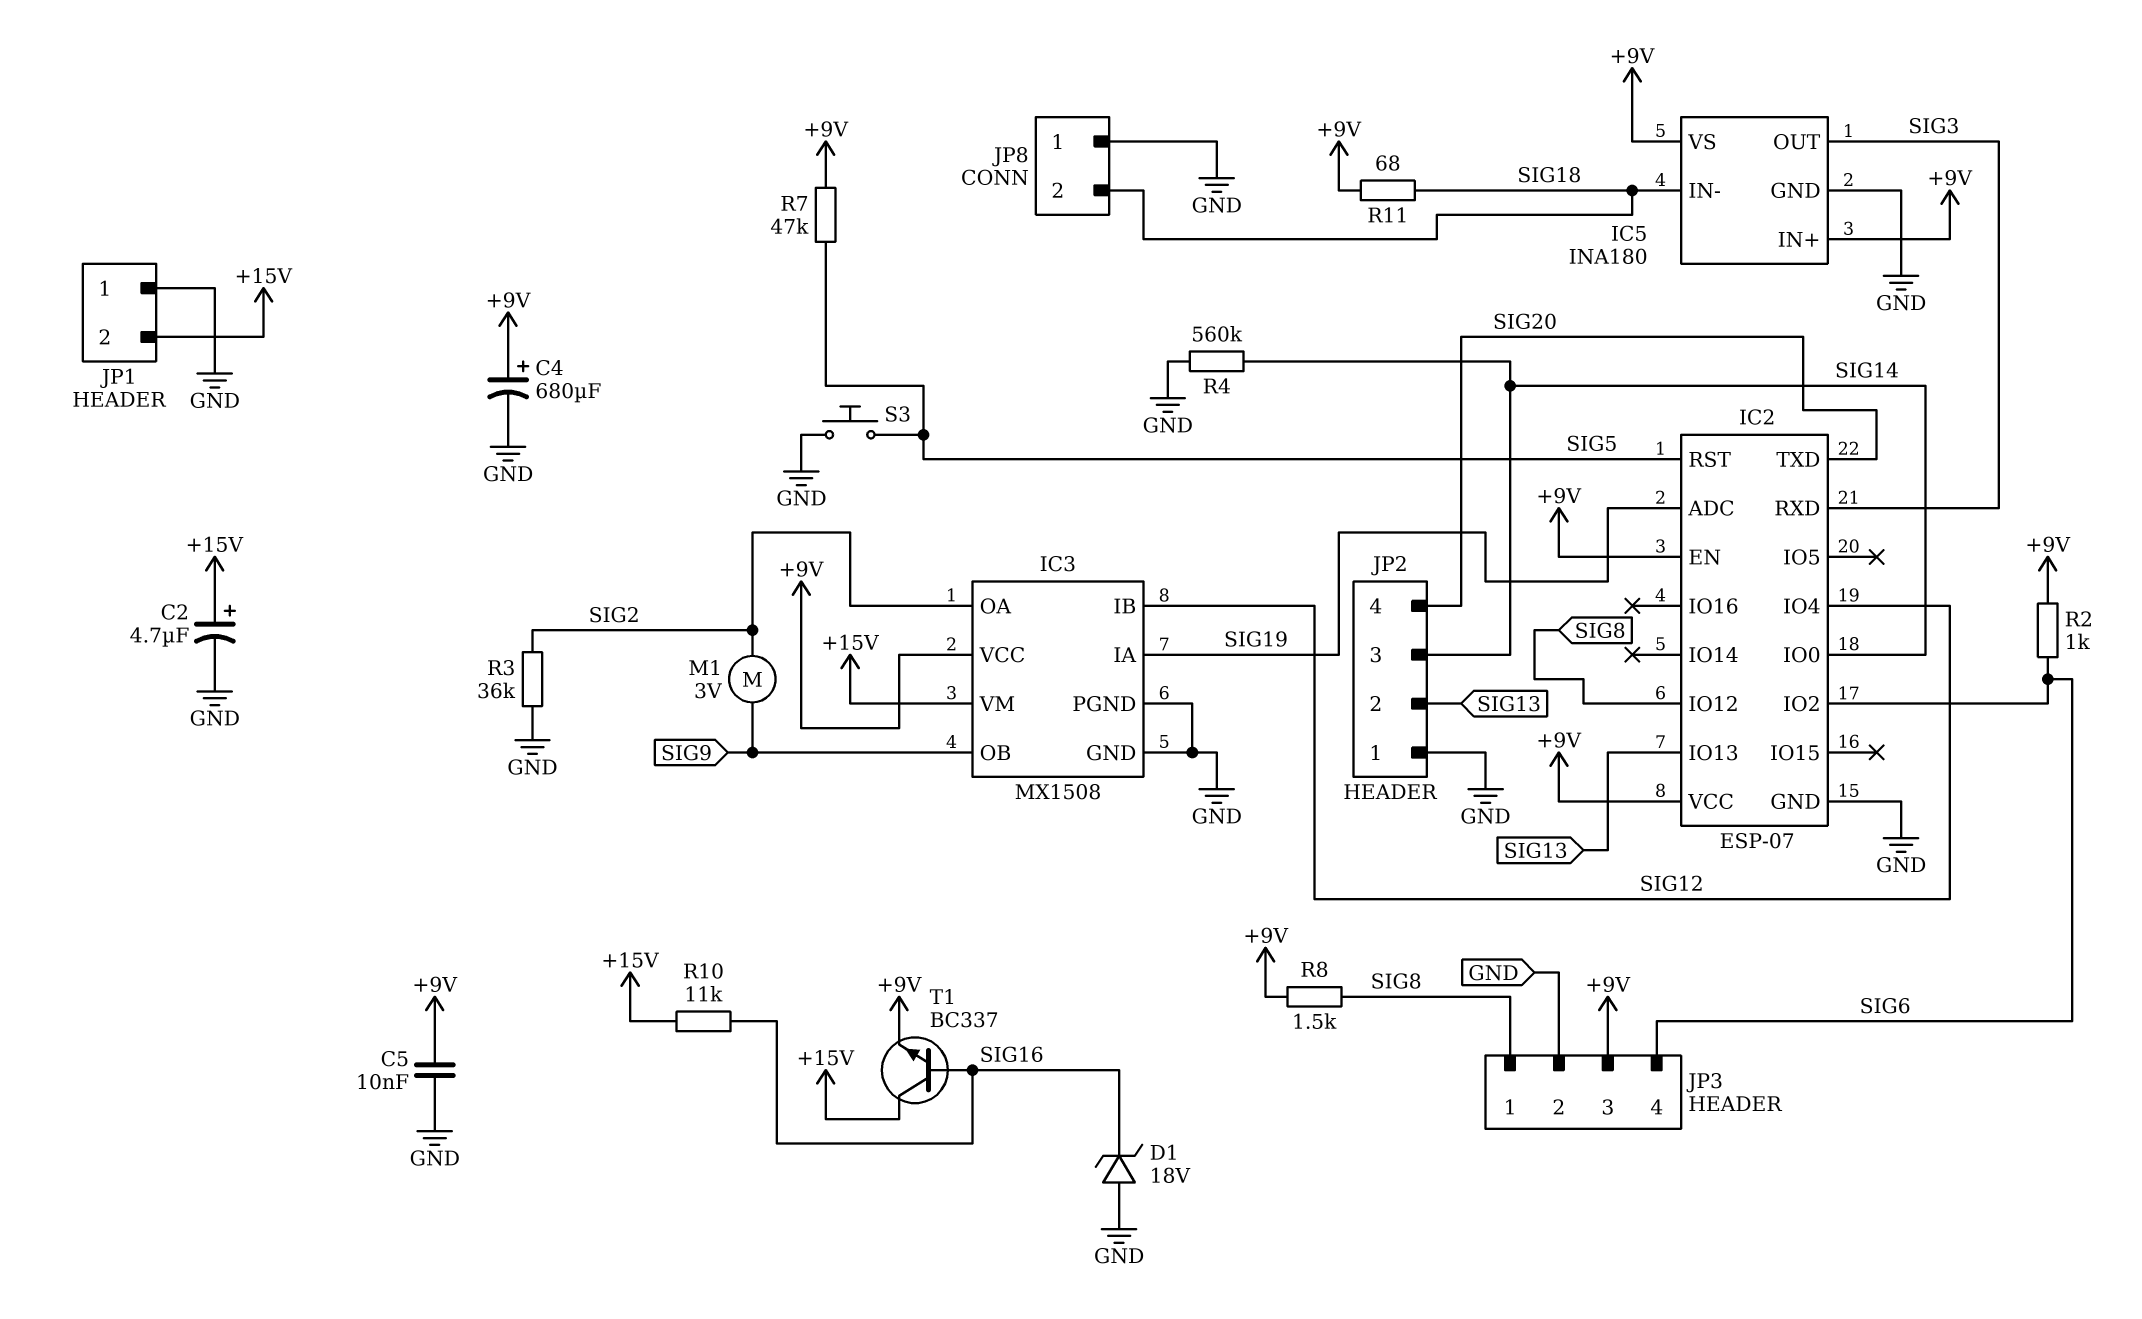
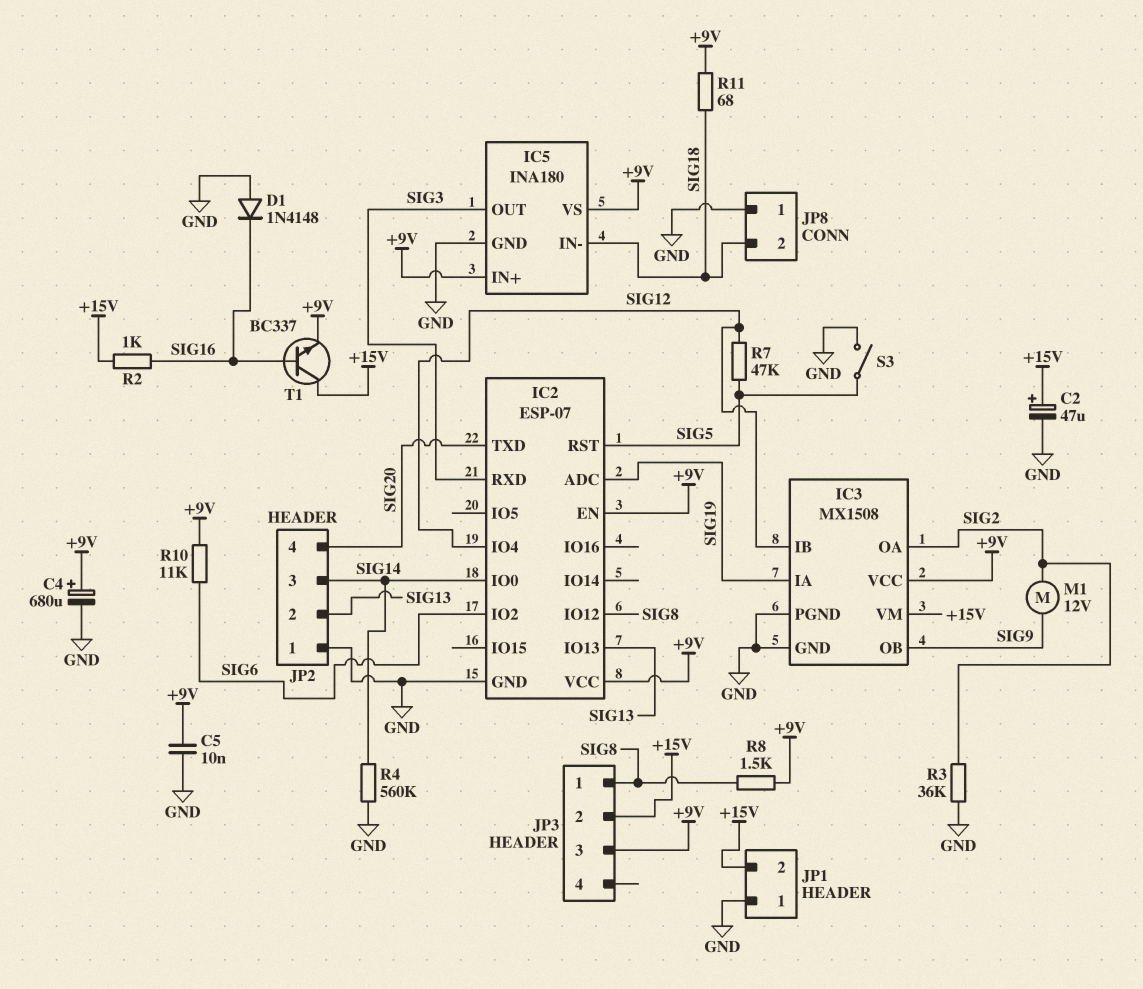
C2: 4.7uF (plus +15V, minus GND) -> 47uF (plus +15V, minus GND)
D1: zener 18V (A GND, K SIG16) -> diode 1N4148 (A GND, K SIG16)
JP3 pin 2: GND -> +15V
JP3 pin 4: SIG6 -> none
M1: motor 3V (SIG2, SIG9) -> motor 12V (SIG2, SIG9)
R2: 1k (+9V, SIG6) -> 1k (+15V, SIG16)
R7: 47k (+9V, SIG5) -> 47k (SIG5, SIG12)
R10: 11k (+15V, SIG16) -> 11k (+9V, SIG6)
S3: button (GND, SIG5) -> switch (GND, SIG5)

